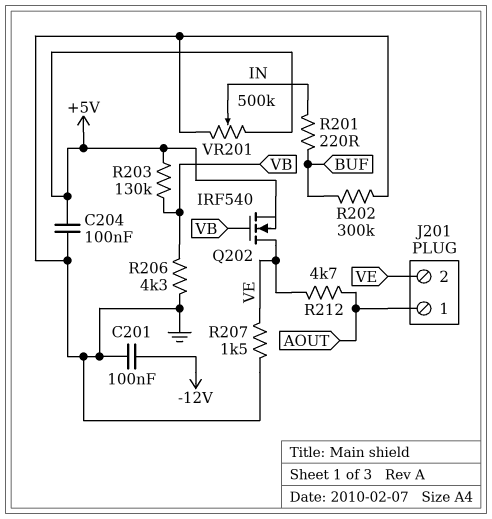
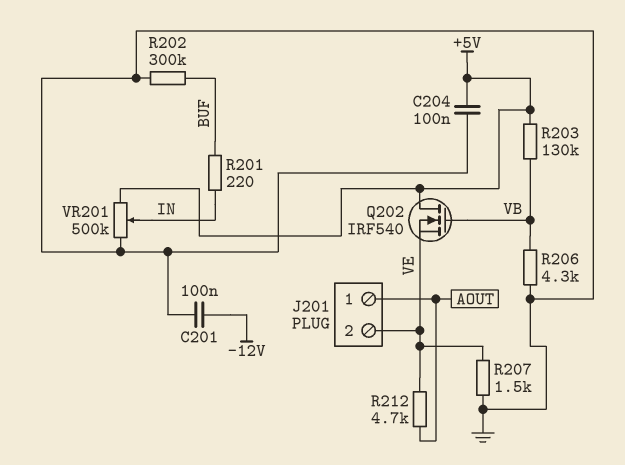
Q202: NMOS IRF540 (G VB, D VE, S +5V) -> NMOS IRF540 (G VB, D +5V, S VE)

